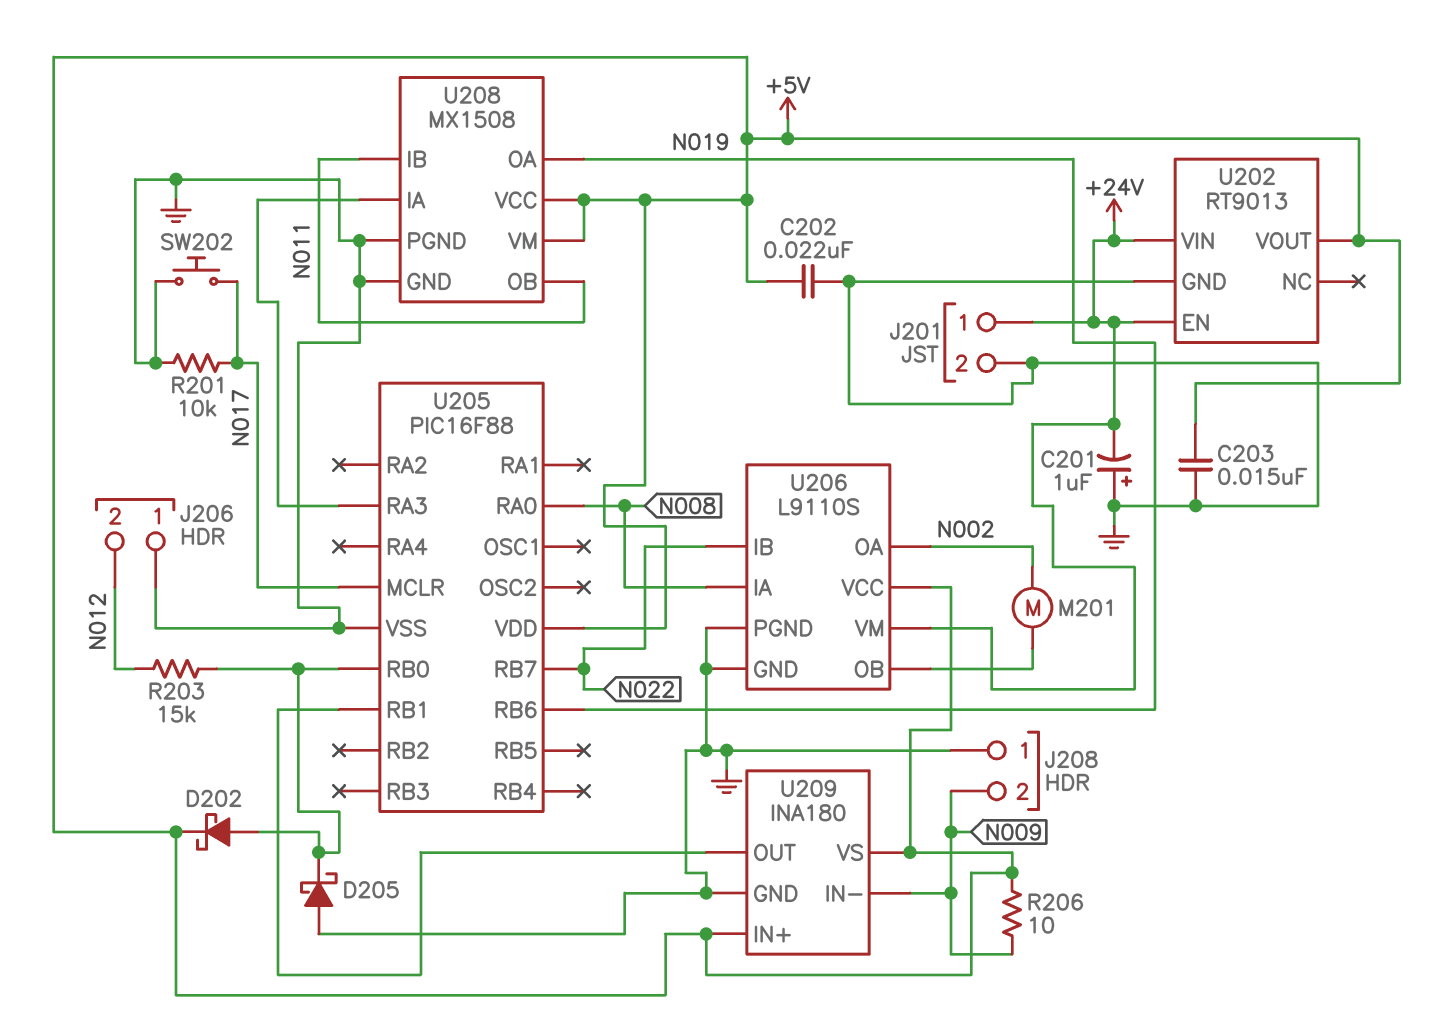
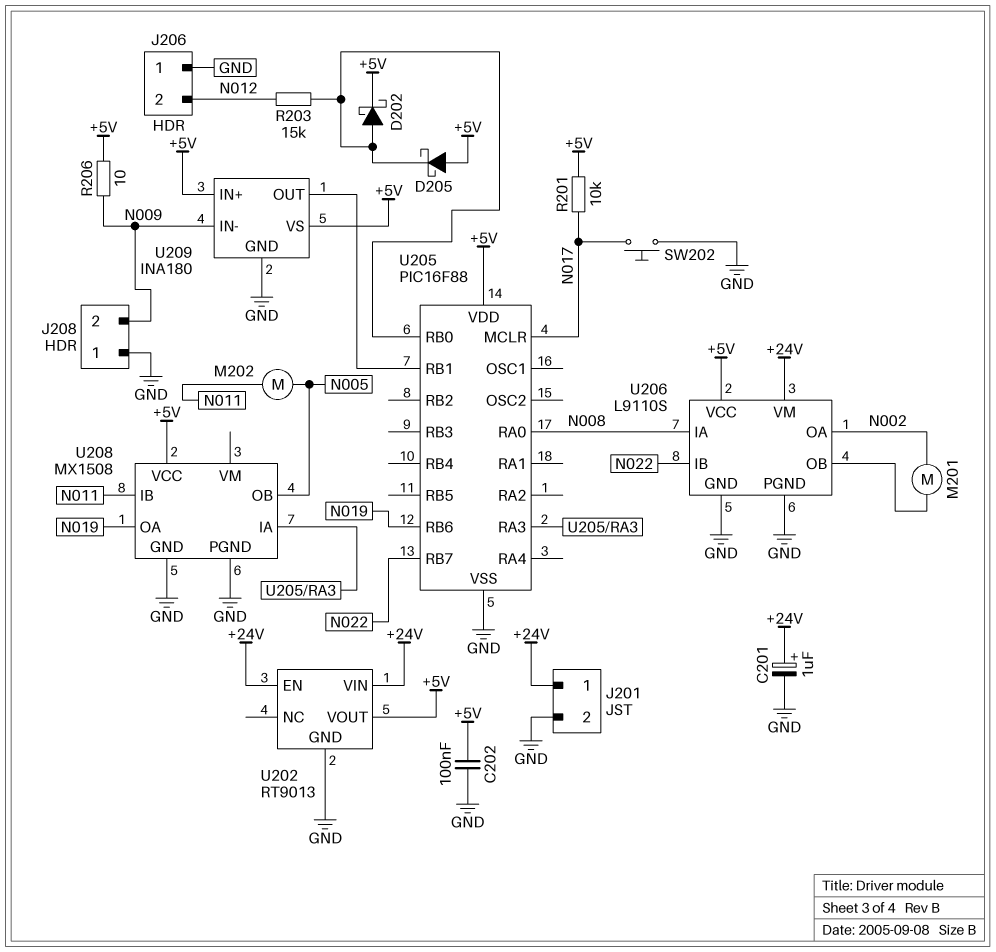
C201: 1uF (plus GND, minus +24V) -> 1uF (plus +24V, minus GND)
C202: 22nF (+5V, GND) -> 100nF (+5V, GND)
C203: 15nF (+5V, GND) -> none
D205: schottky (A GND, K U205/RB0) -> schottky (A +5V, K U205/RB0)
M202: none -> motor (N005, N011)
R201: 10k (GND, N017) -> 10k (+5V, N017)
U208 pin OB: N011 -> N005
U208 pin VM: +5V -> none

